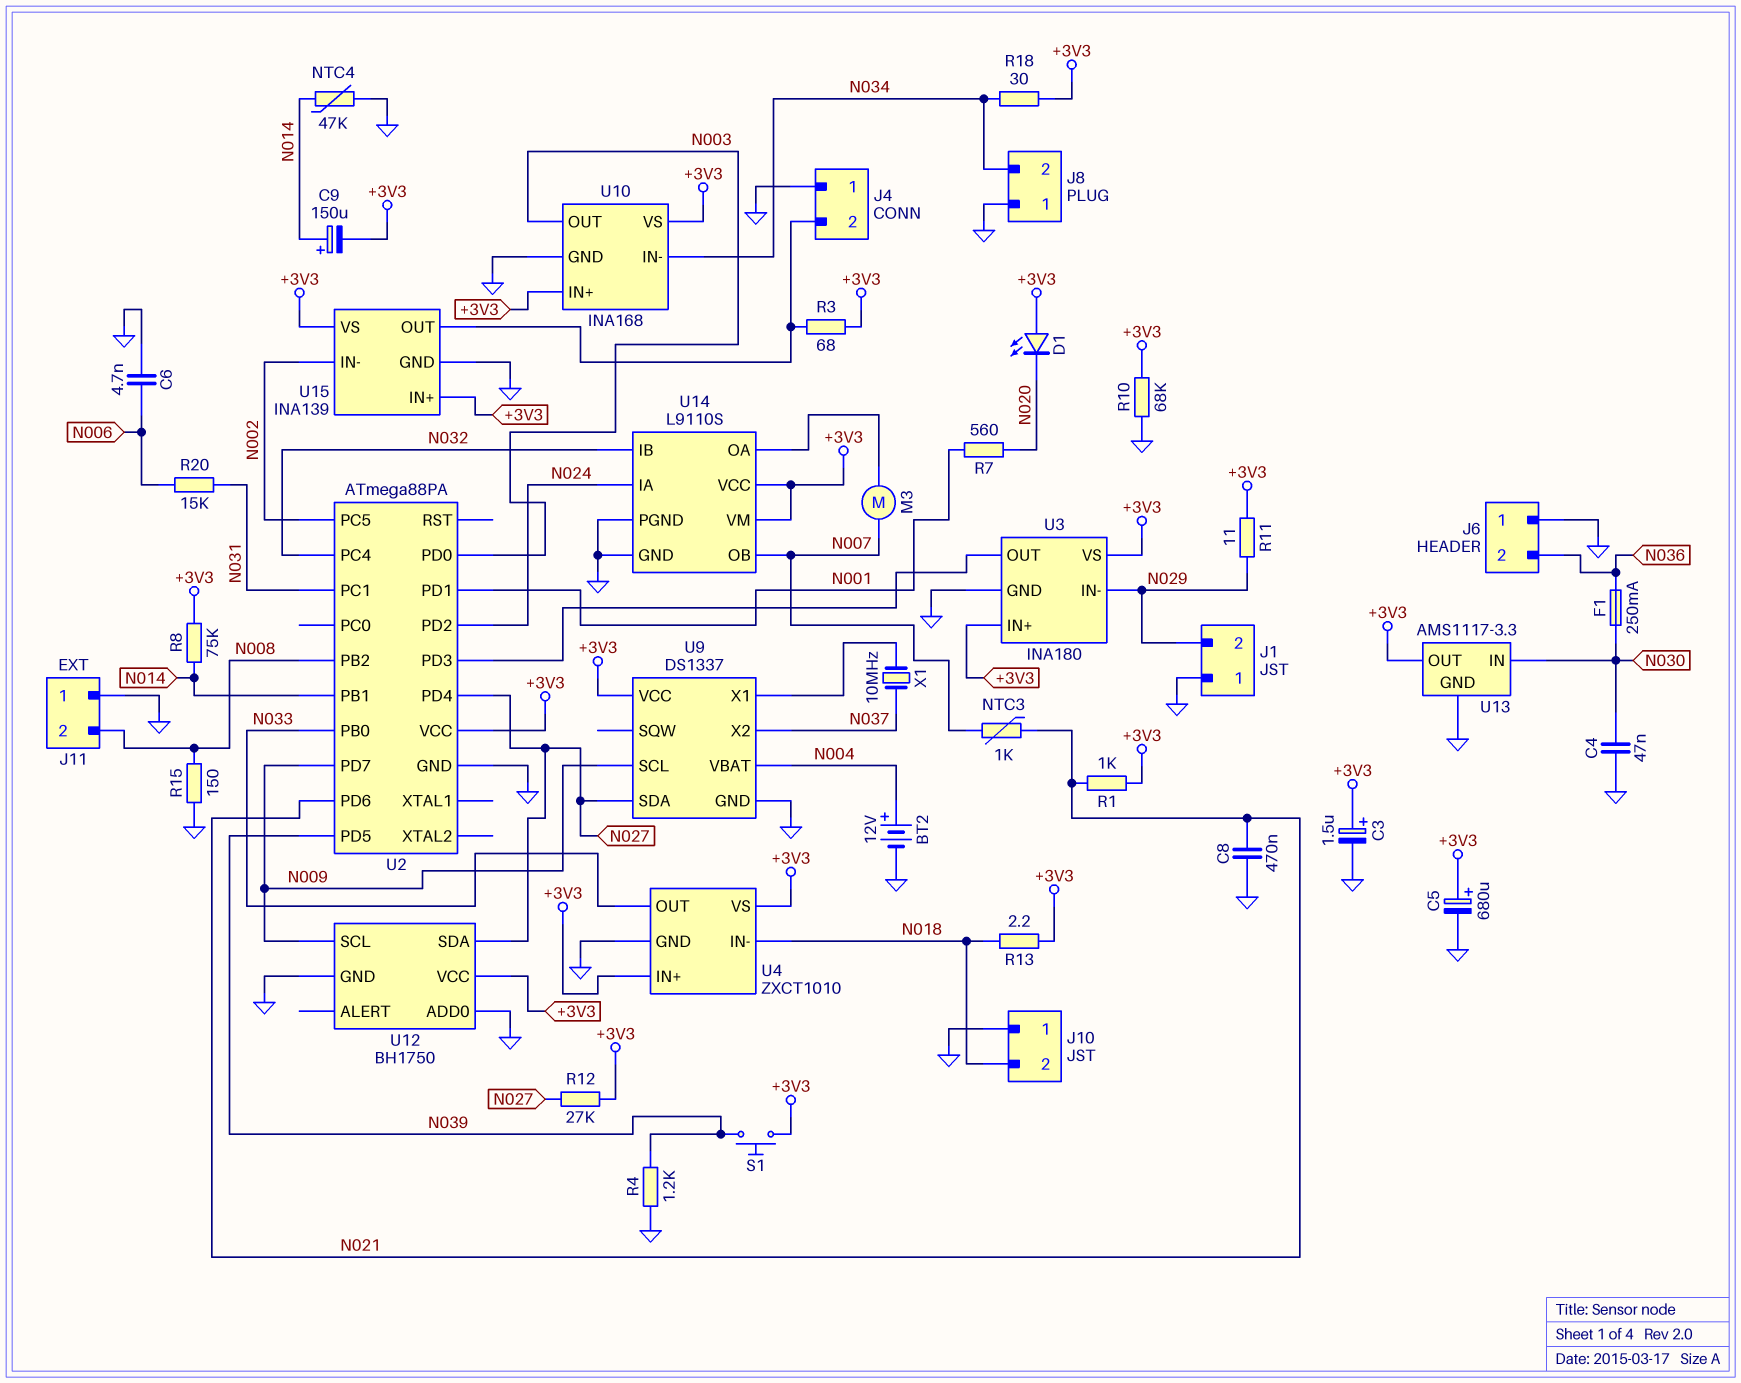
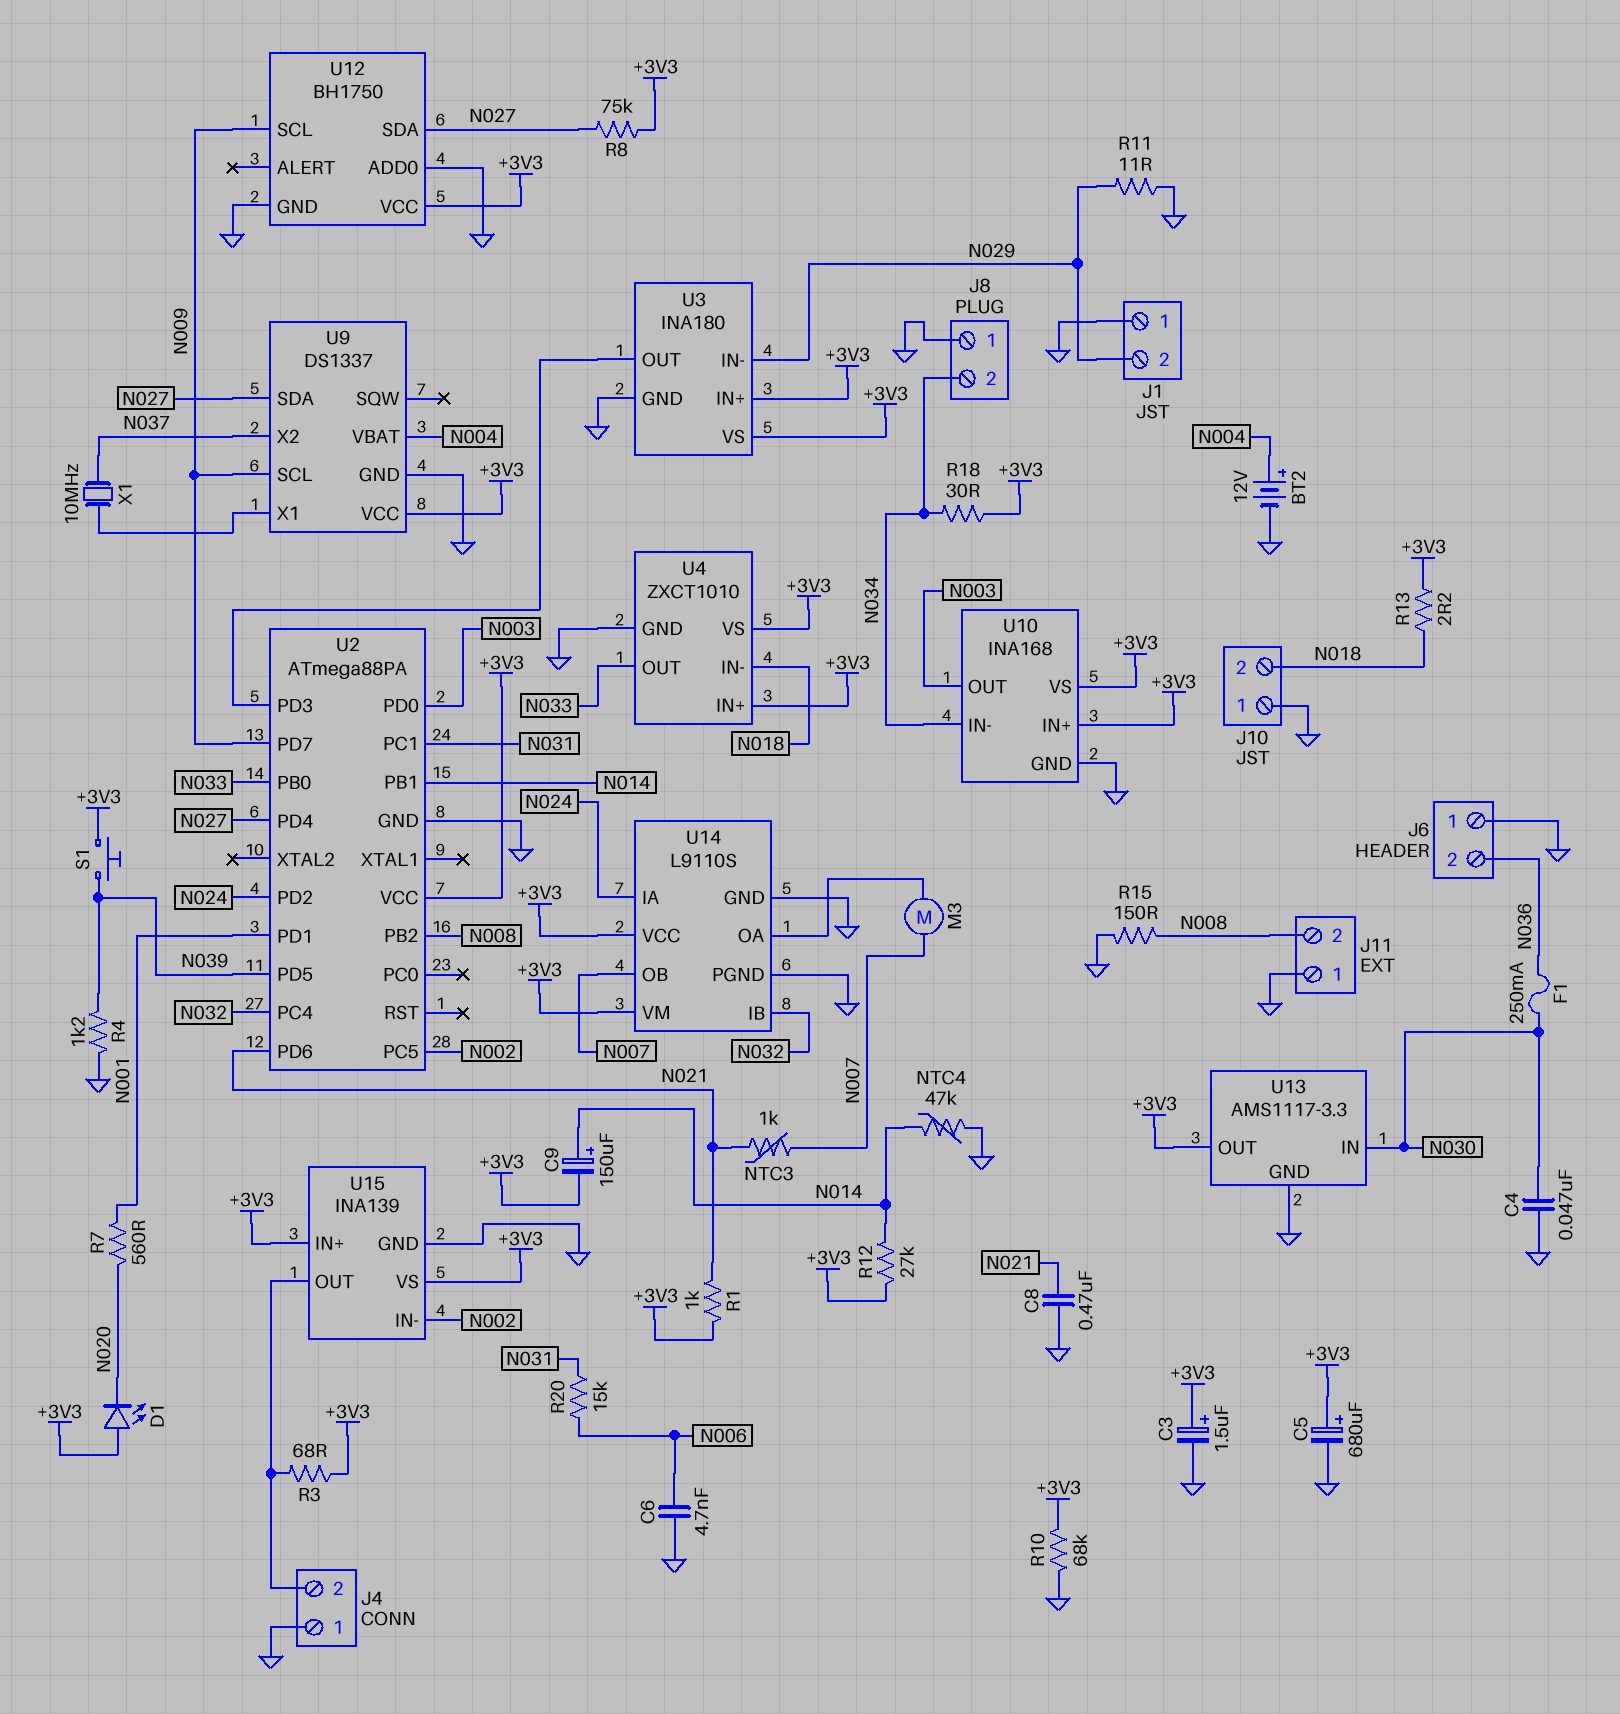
R8: 75k (+3V3, N014) -> 75k (+3V3, N027)
R11: 11 (+3V3, N029) -> 11 (GND, N029)
R12: 27k (+3V3, N027) -> 27k (+3V3, N014)

